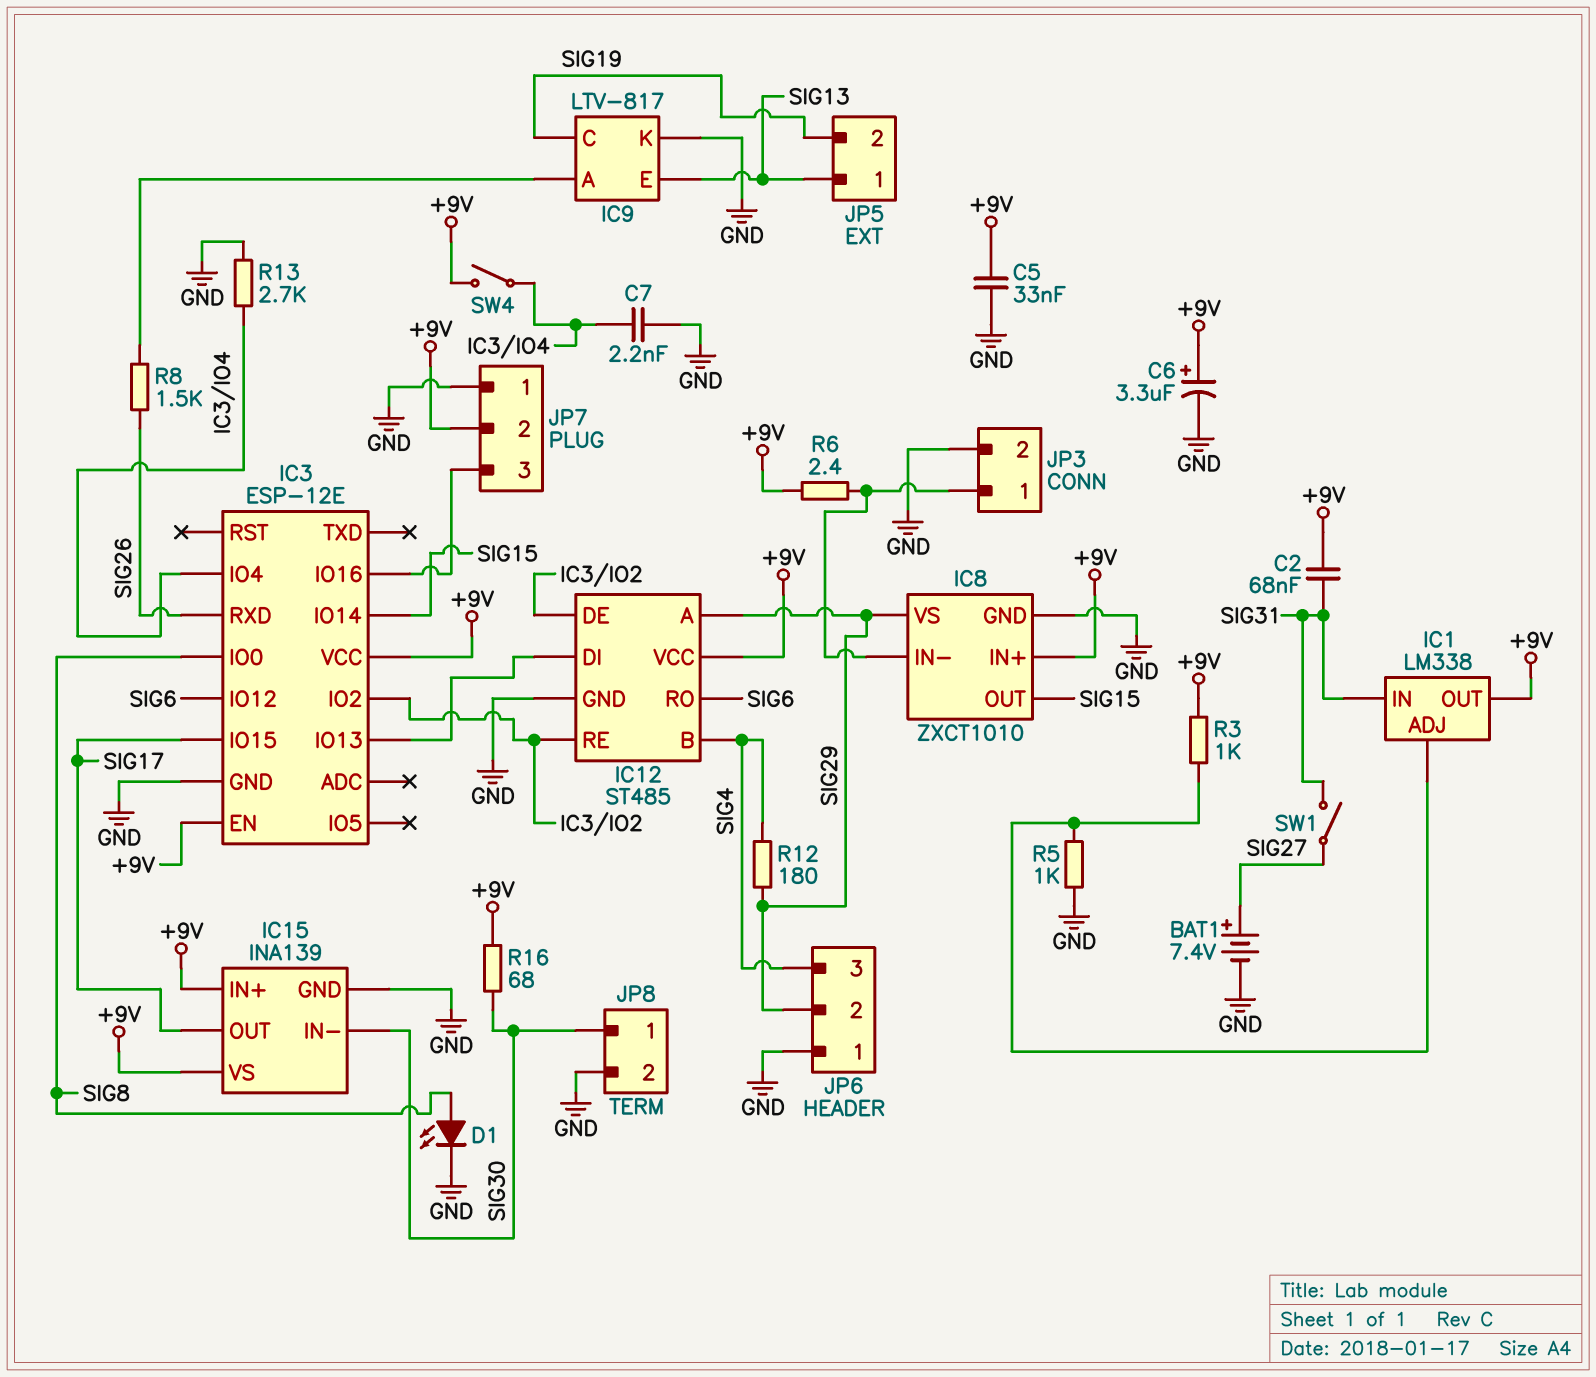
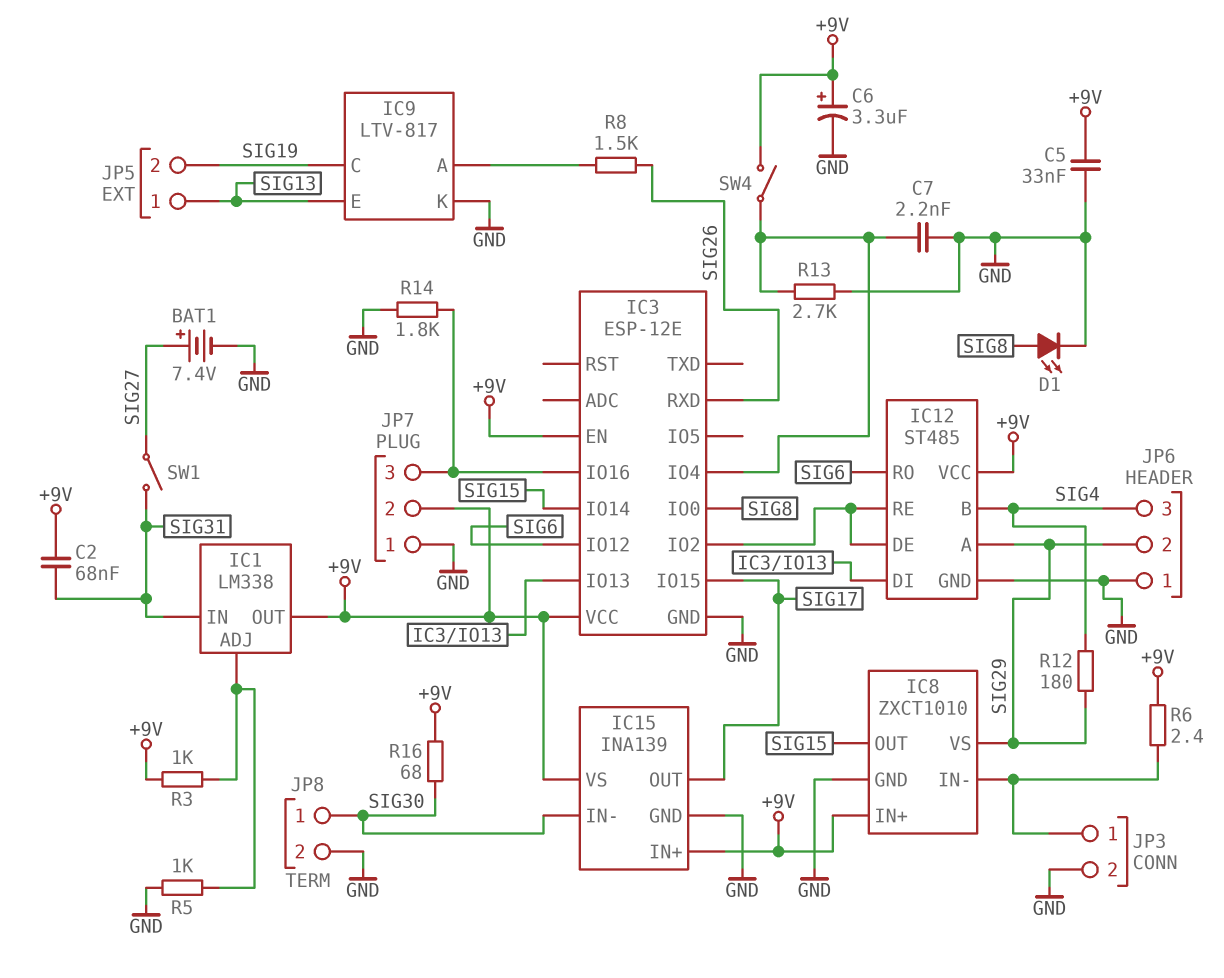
R14: none -> 1.8k (GND, IC3/IO16)

